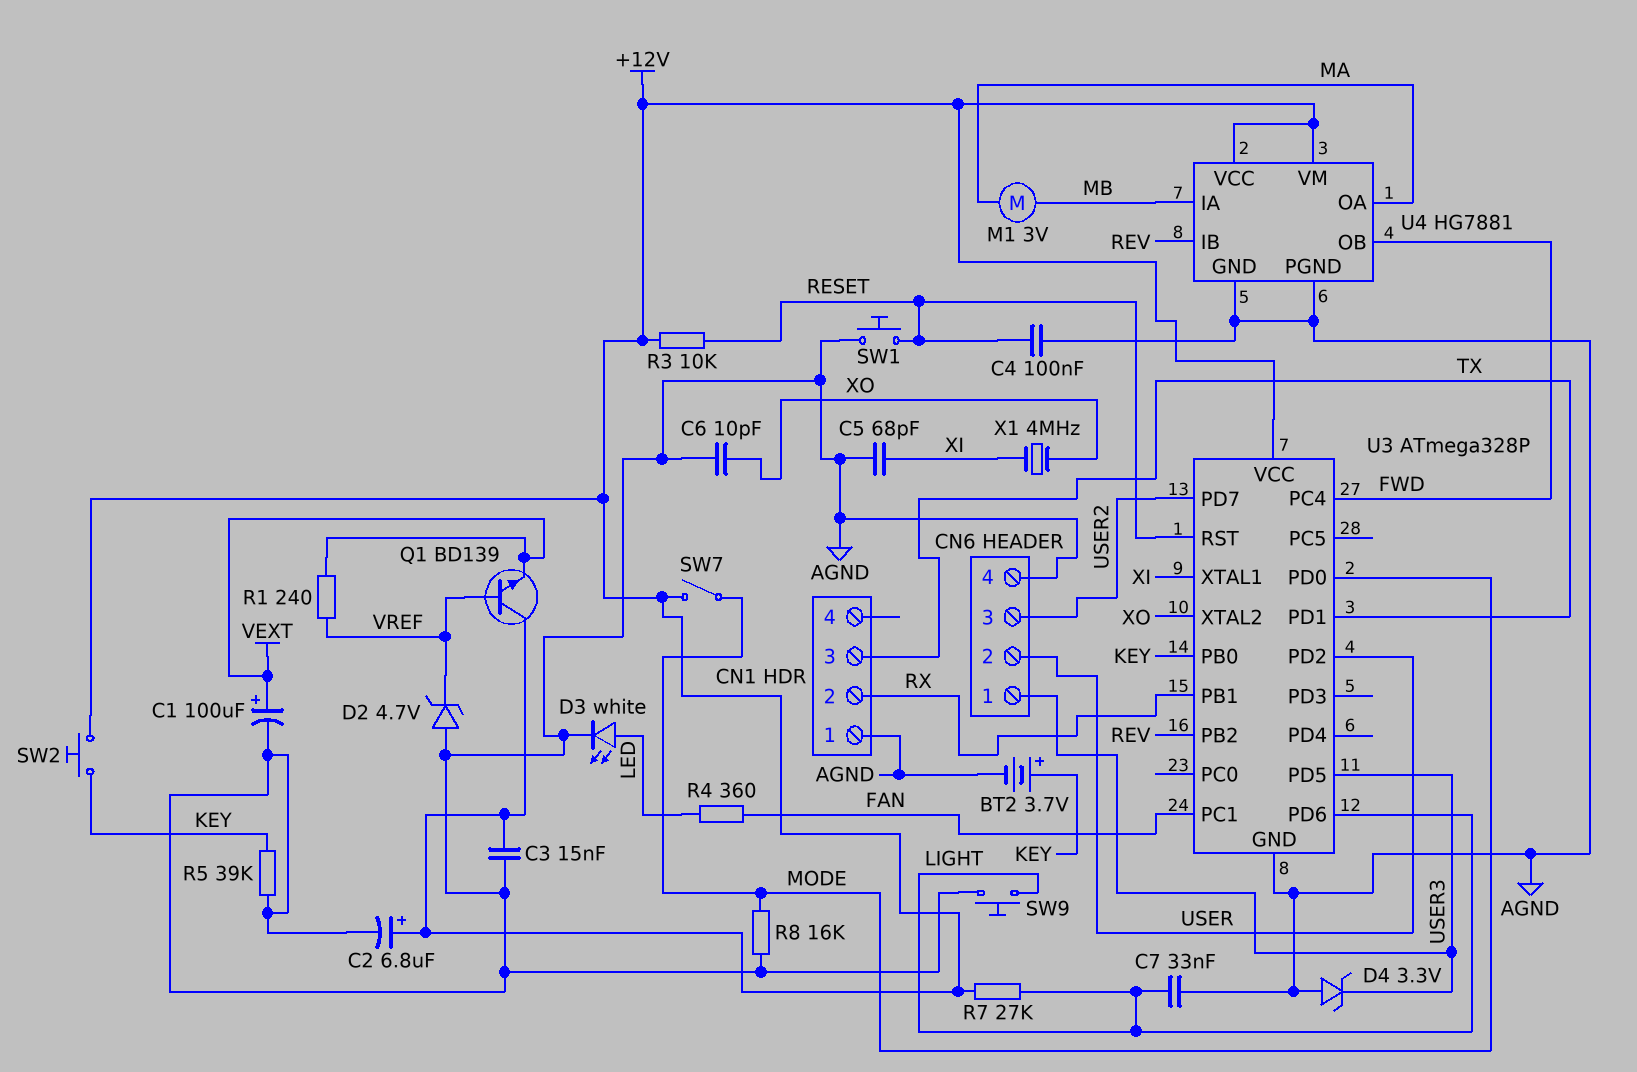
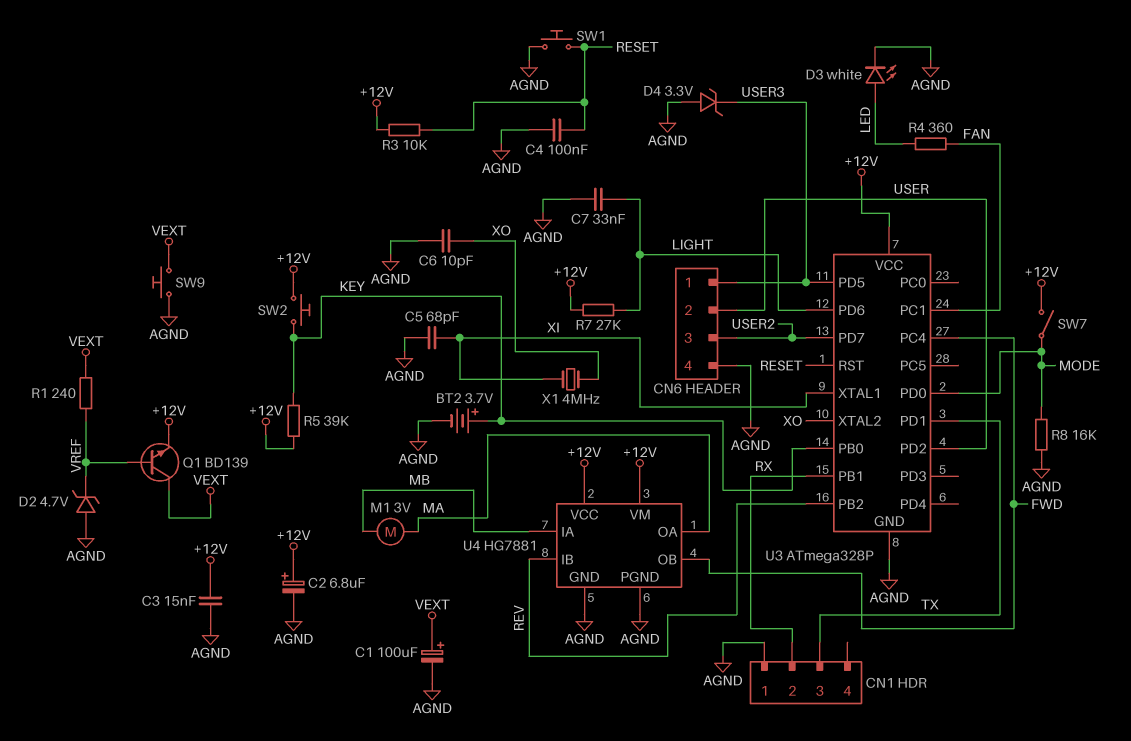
Q1: NPN BD139 (B VREF, C +12V, E VEXT) -> NPN BD139 (B VREF, C VEXT, E +12V)
R5: 39k (AGND, KEY) -> 39k (+12V, KEY)
SW9: button (AGND, LIGHT) -> button (AGND, VEXT)

